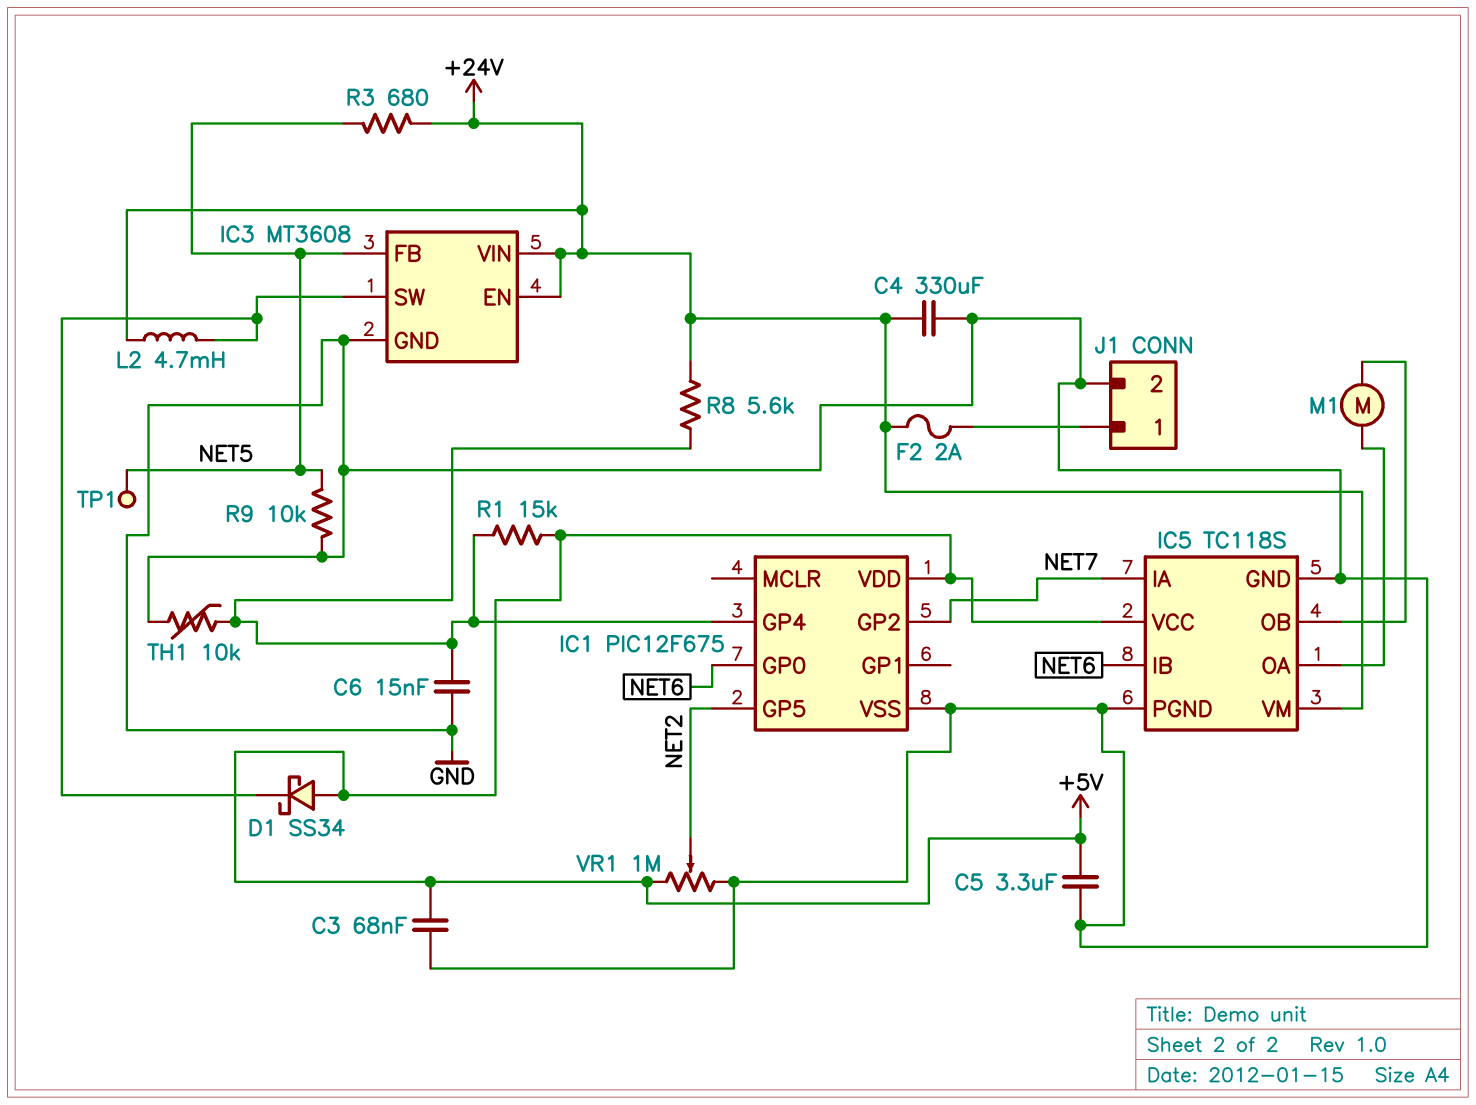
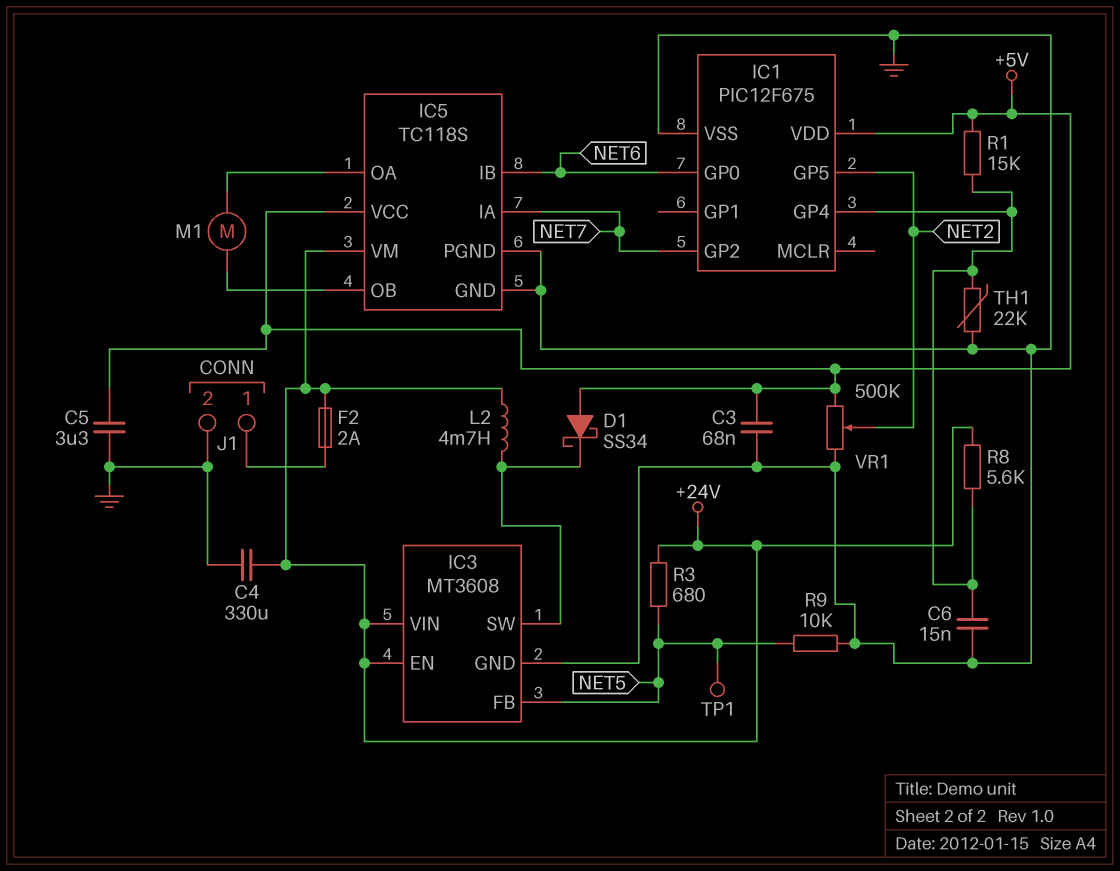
TH1: 10k (GND, IC1/GP4) -> 22k (GND, IC1/GP4)
VR1: 1M (+5V, GND, wiper NET2) -> 500k (+5V, GND, wiper NET2)

